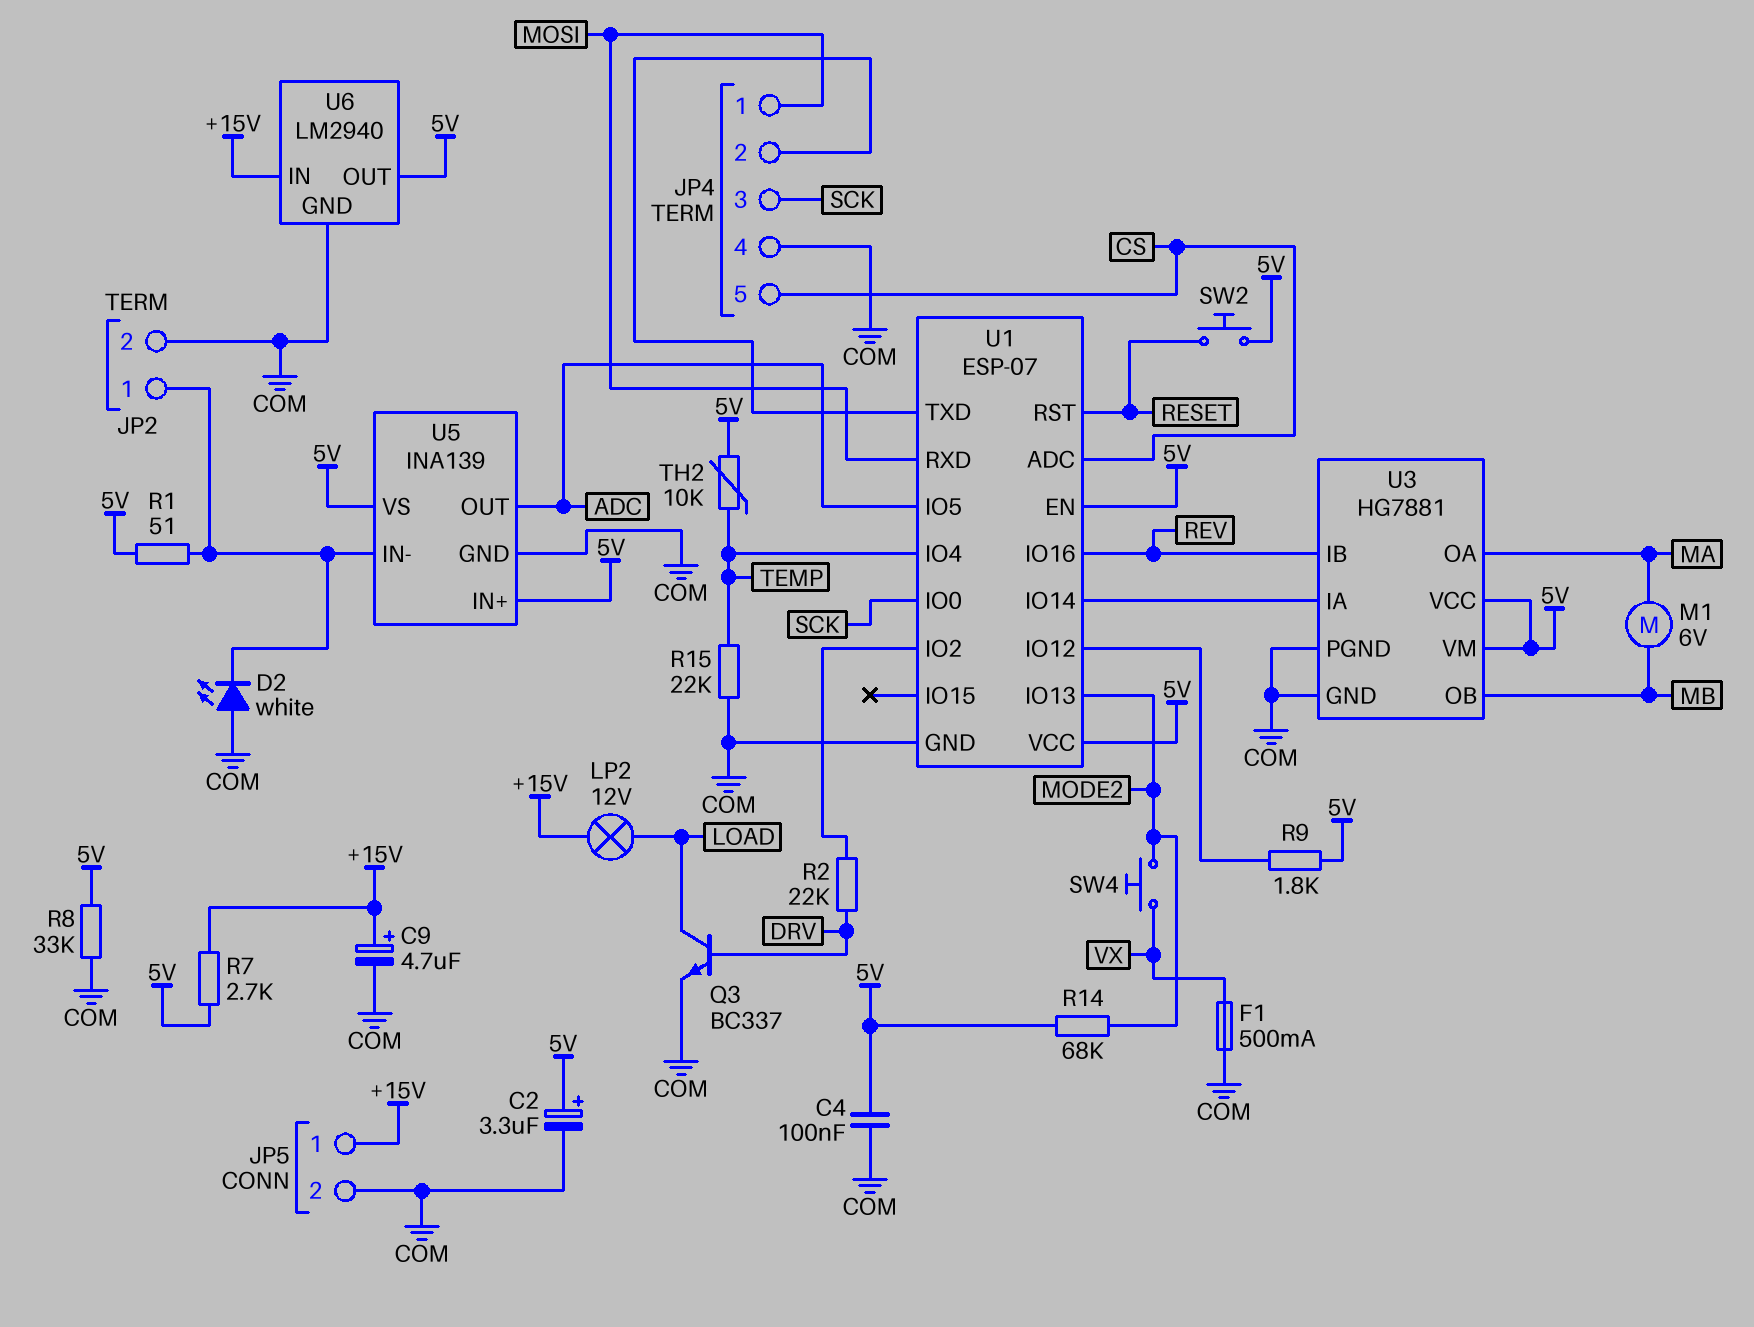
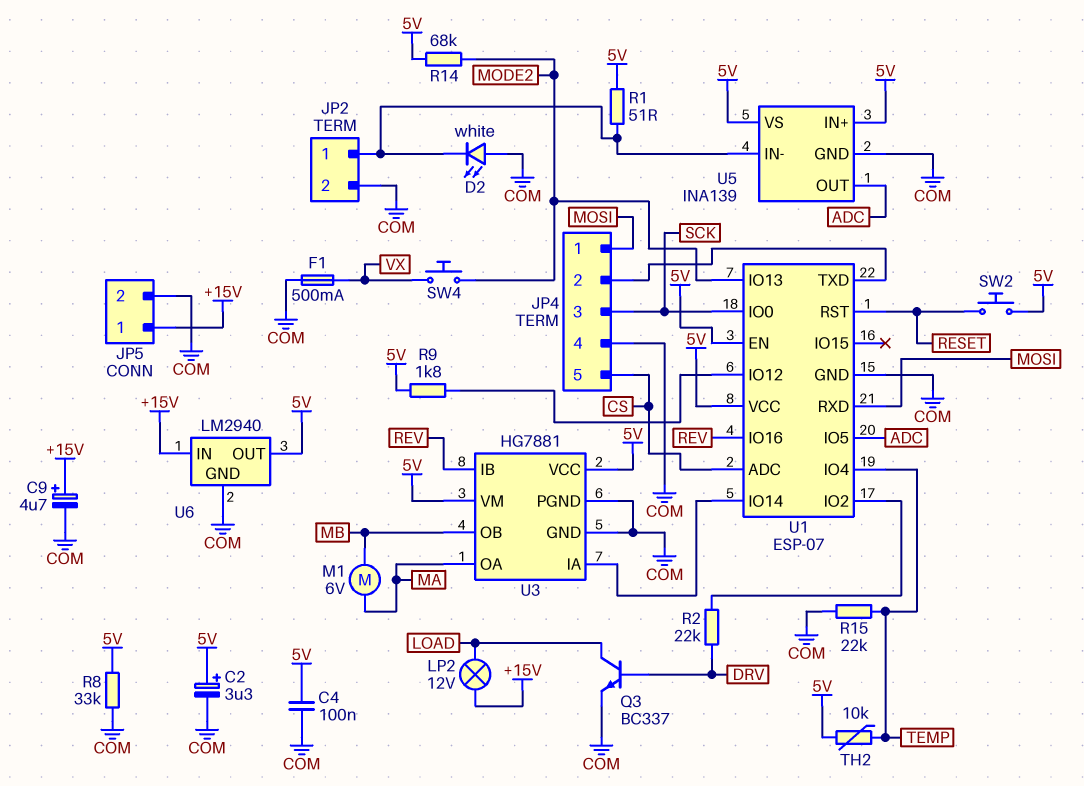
R7: 2.7k (+15V, 5V) -> none

